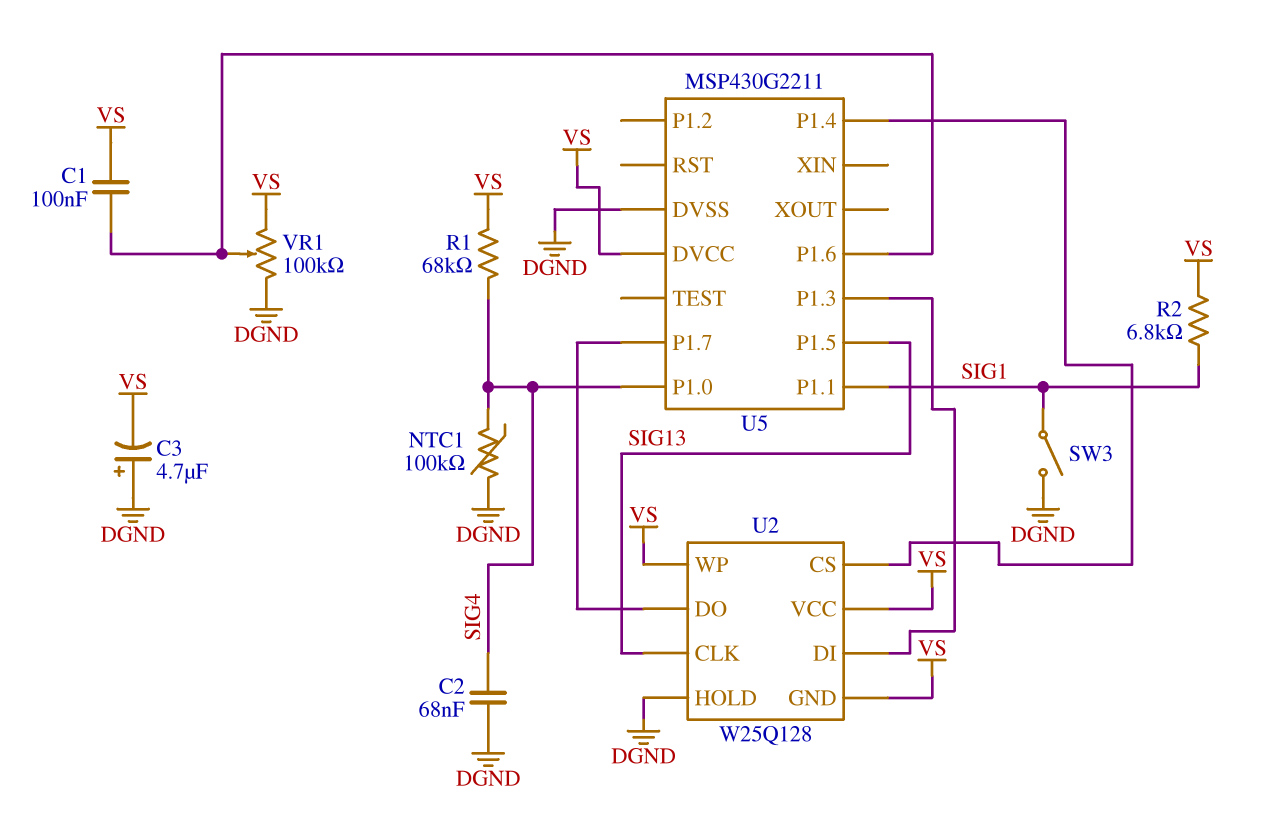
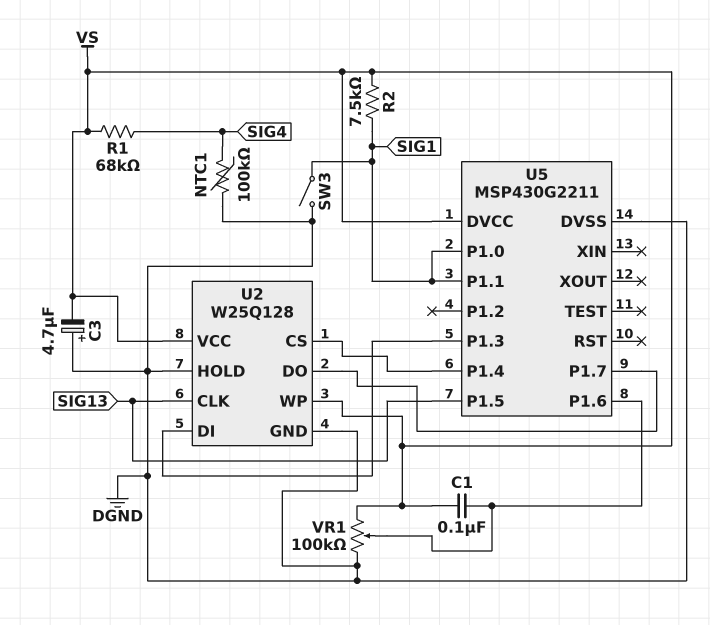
C2: 68nF (DGND, SIG4) -> none
R2: 6.8k (SIG1, VS) -> 7.5k (SIG1, VS)
U2 pin GND: VS -> DGND
U5 pin P1.0: SIG4 -> SIG1

